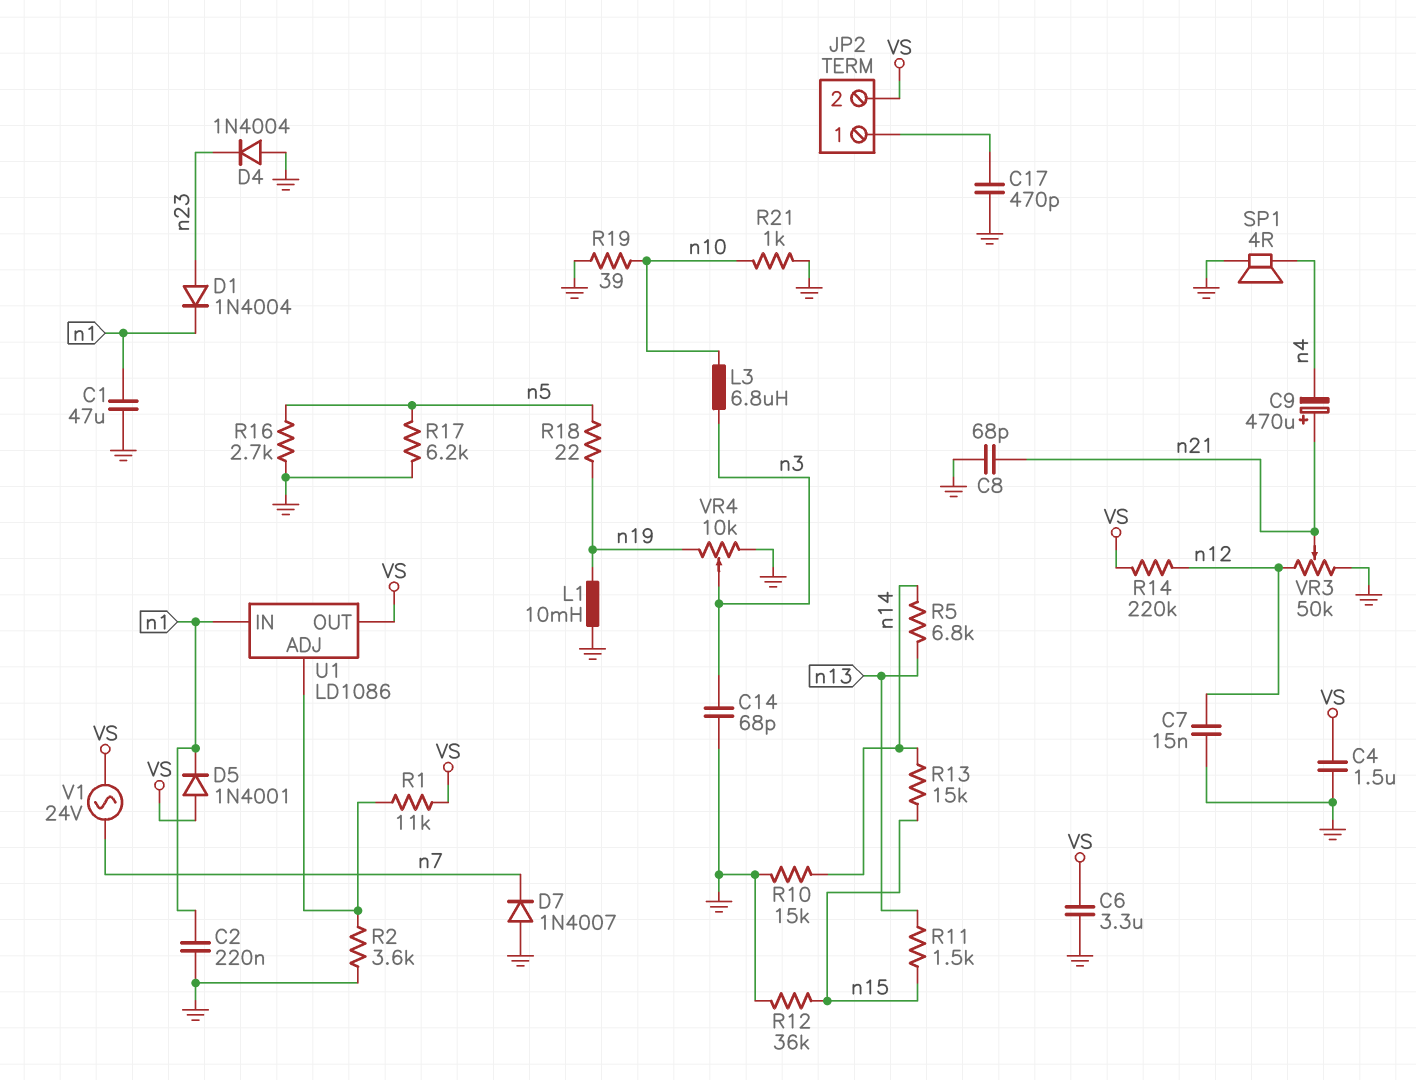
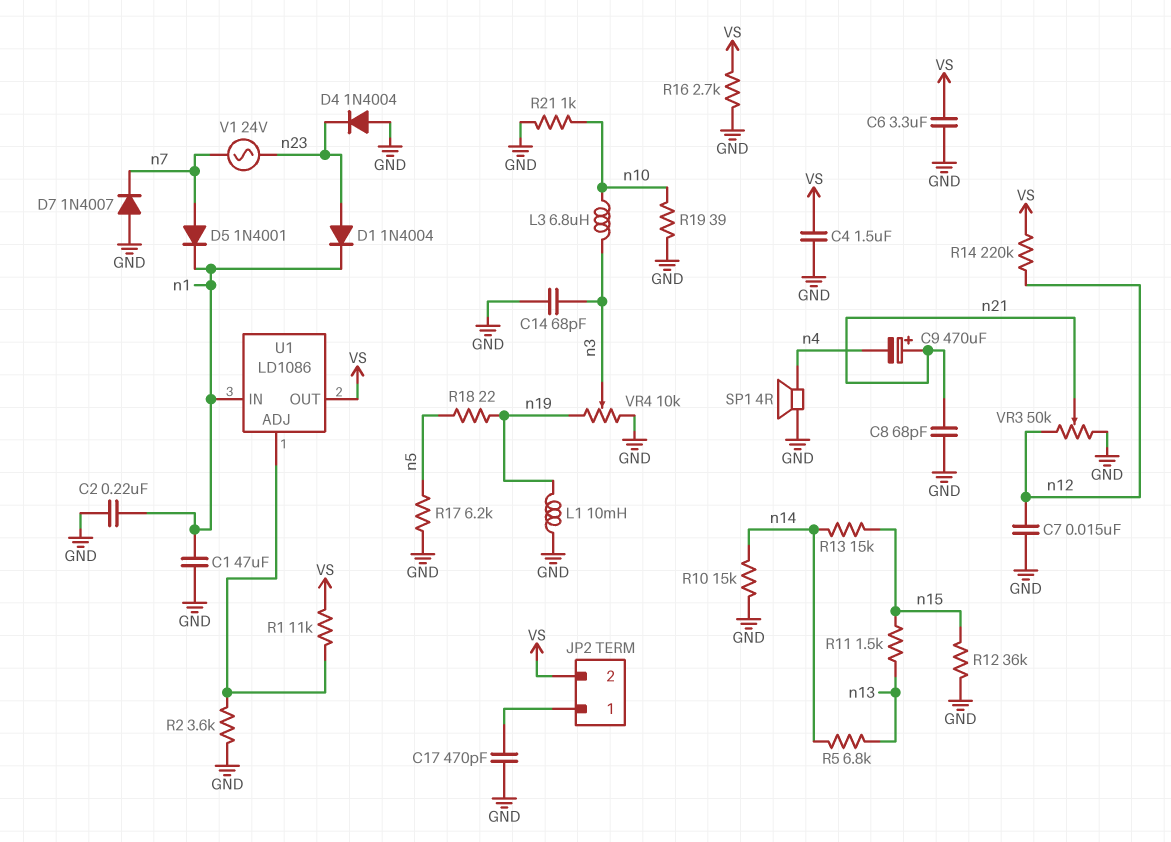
D5: diode 1N4001 (A VS, K n1) -> diode 1N4001 (A n7, K n1)
R16: 2.7k (GND, n5) -> 2.7k (GND, VS)
V1: AC 24V (VS, n7) -> AC 24V (n7, n23)

